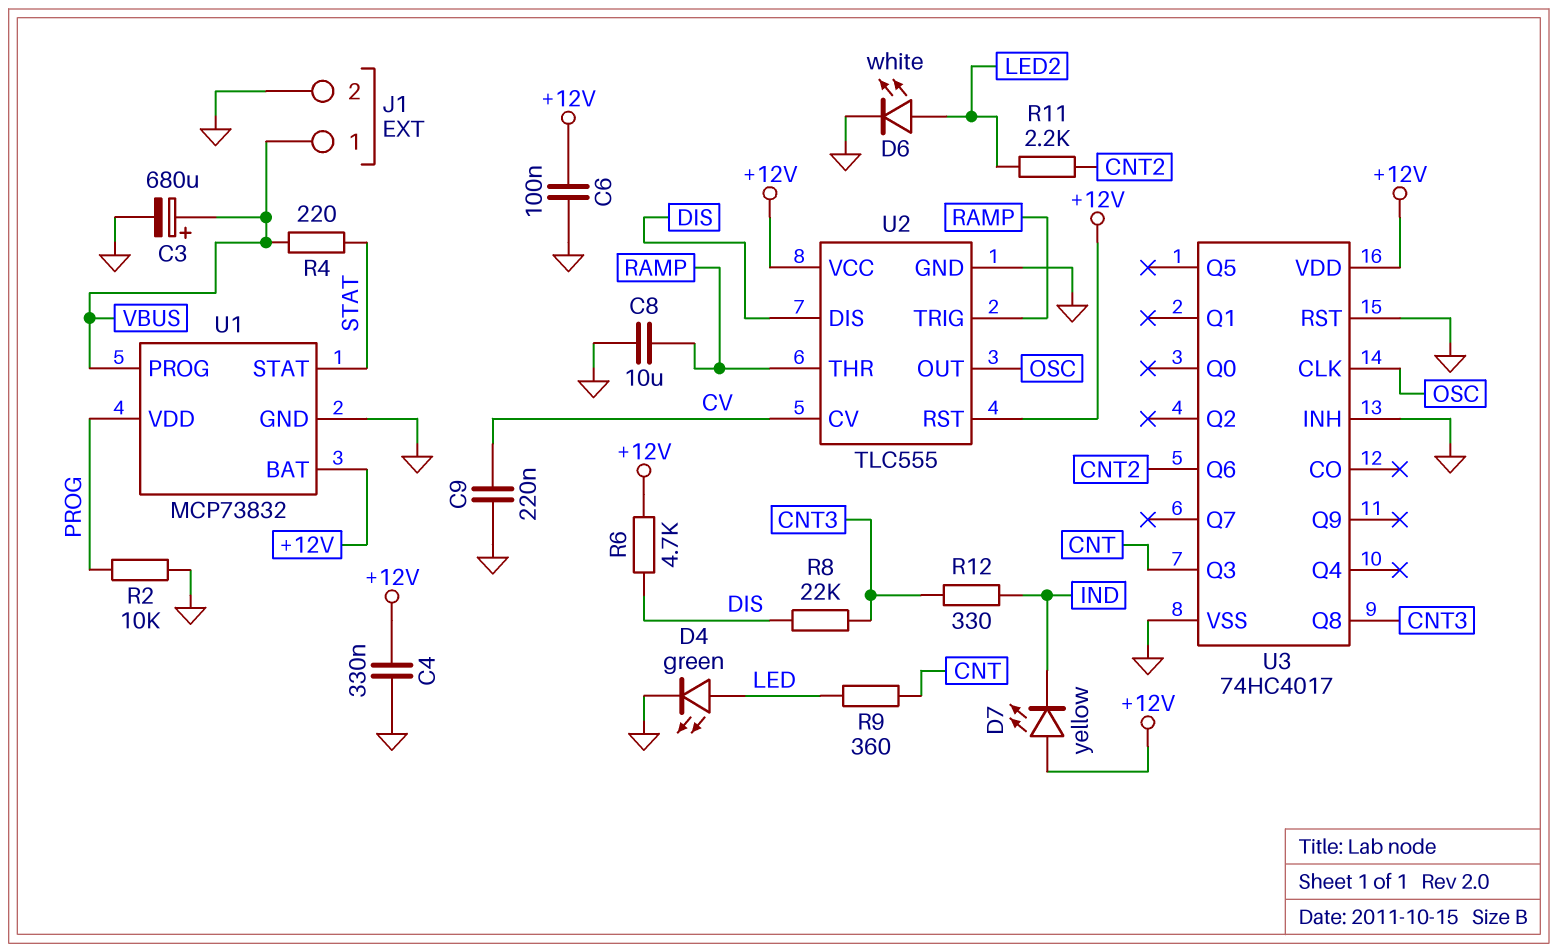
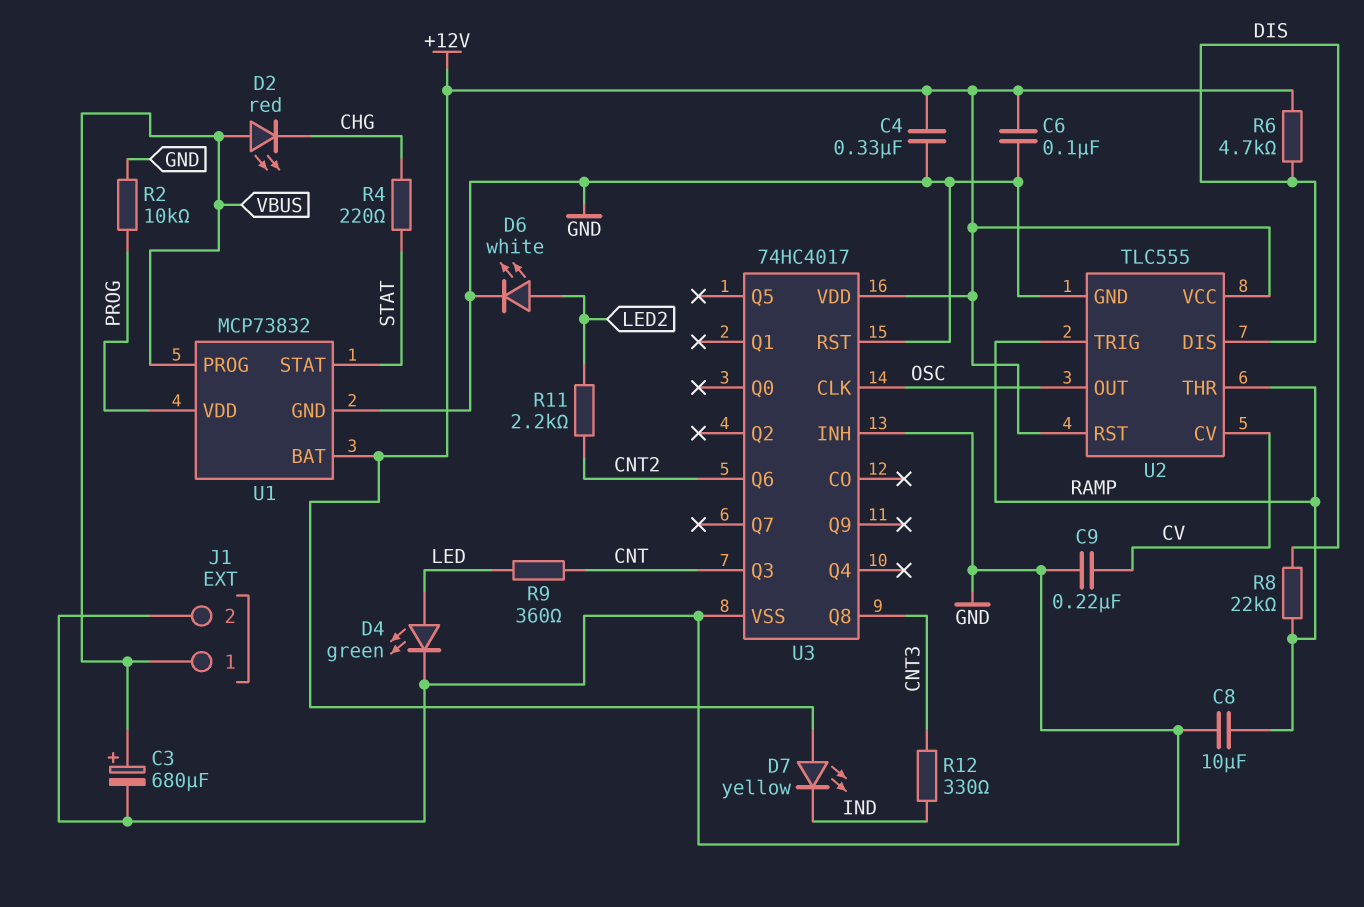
D2: none -> LED red (A VBUS, K CHG)
R4: 220 (STAT, VBUS) -> 220 (CHG, STAT)
R8: 22k (CNT3, DIS) -> 22k (DIS, RAMP)

